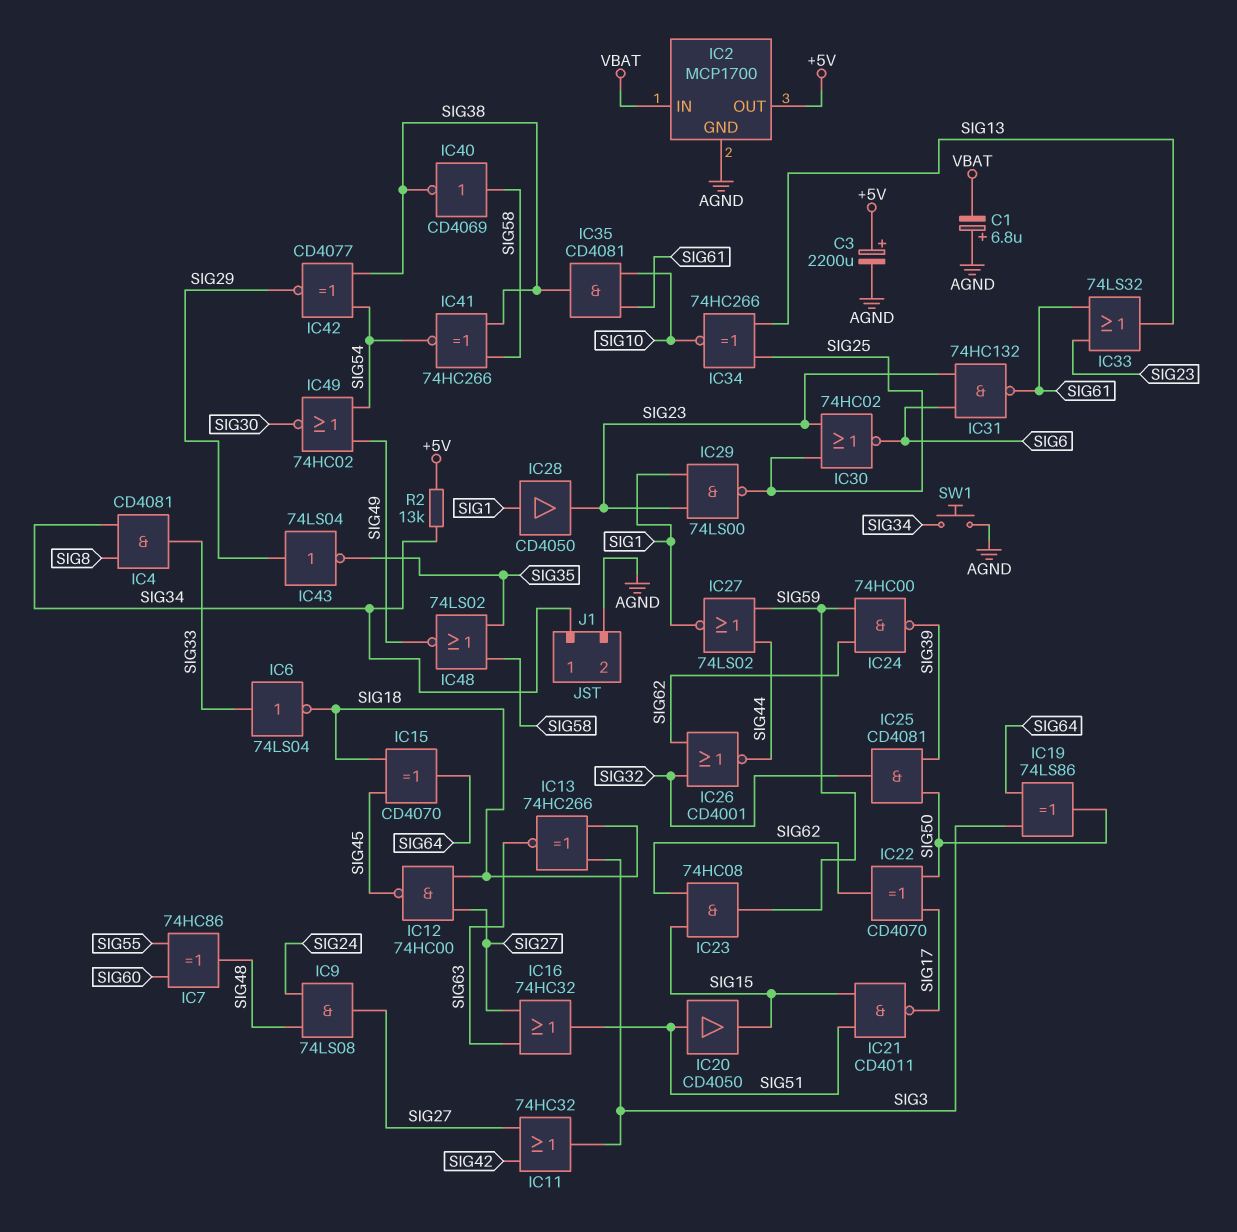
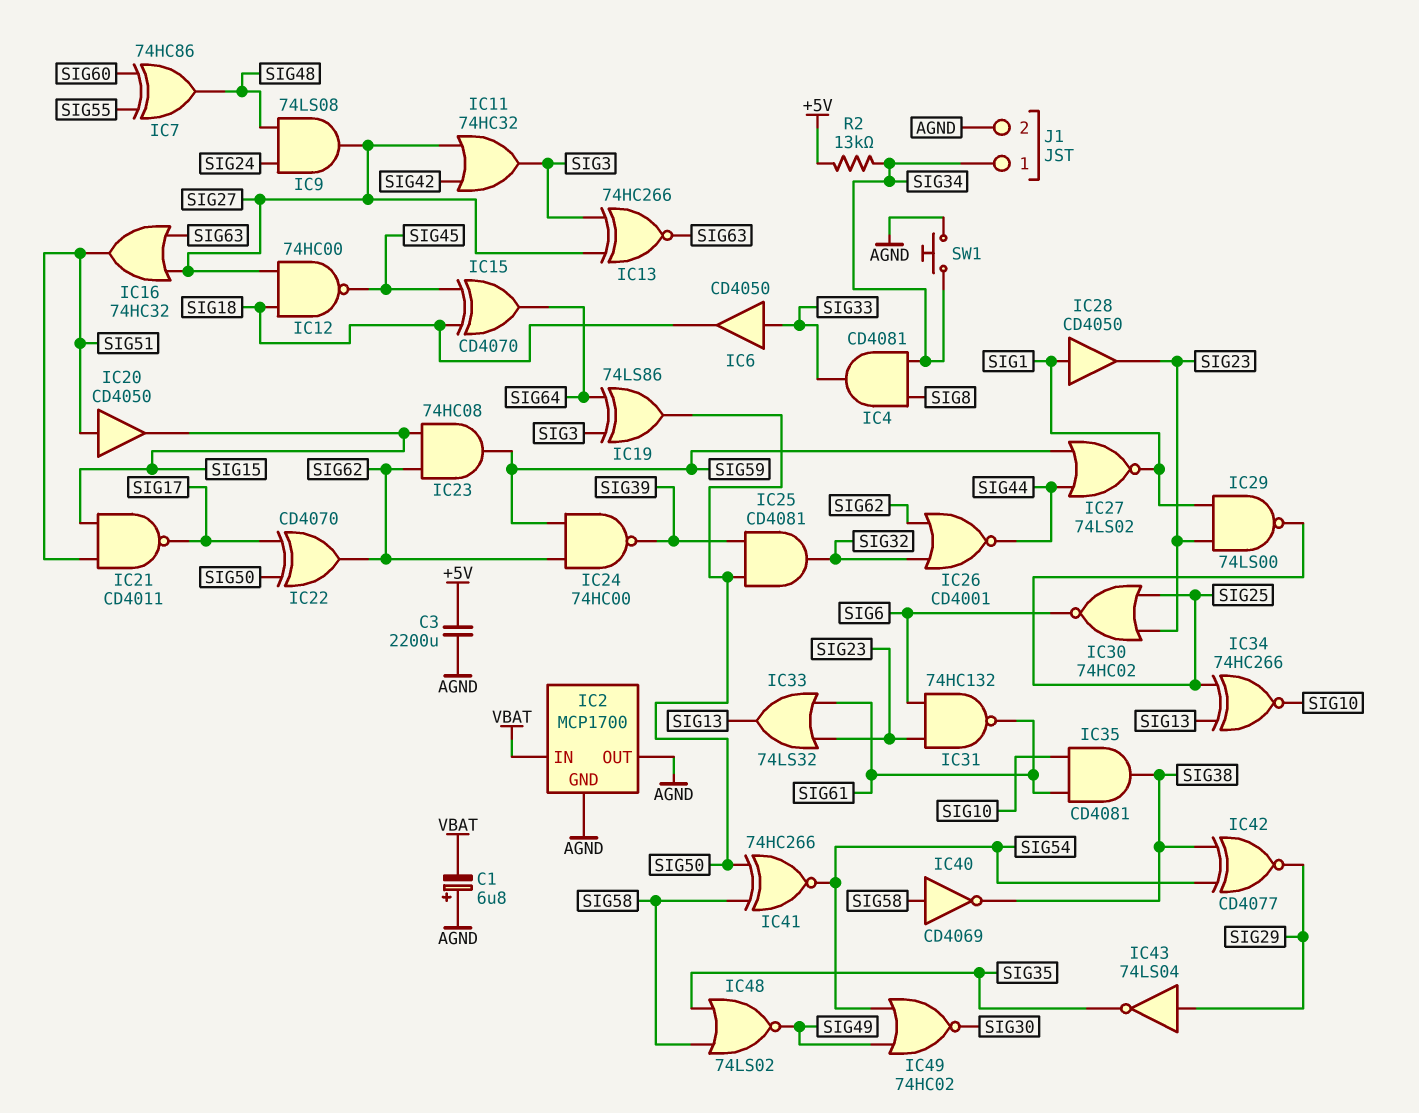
C3: 2200uF (plus +5V, minus AGND) -> 2200uF (+5V, AGND)
IC2 pin OUT: +5V -> AGND
IC6: NOT 74LS04 (in SIG33, out SIG18) -> buffer CD4050 (in SIG33, out SIG18)
IC13: XNOR 74HC266 (in SIG3, in SIG18, out SIG63) -> XNOR 74HC266 (in SIG3, in SIG27, out SIG63)
IC41: XNOR 74HC266 (in SIG38, in SIG58, out SIG54) -> XNOR 74HC266 (in SIG50, in SIG58, out SIG54)

